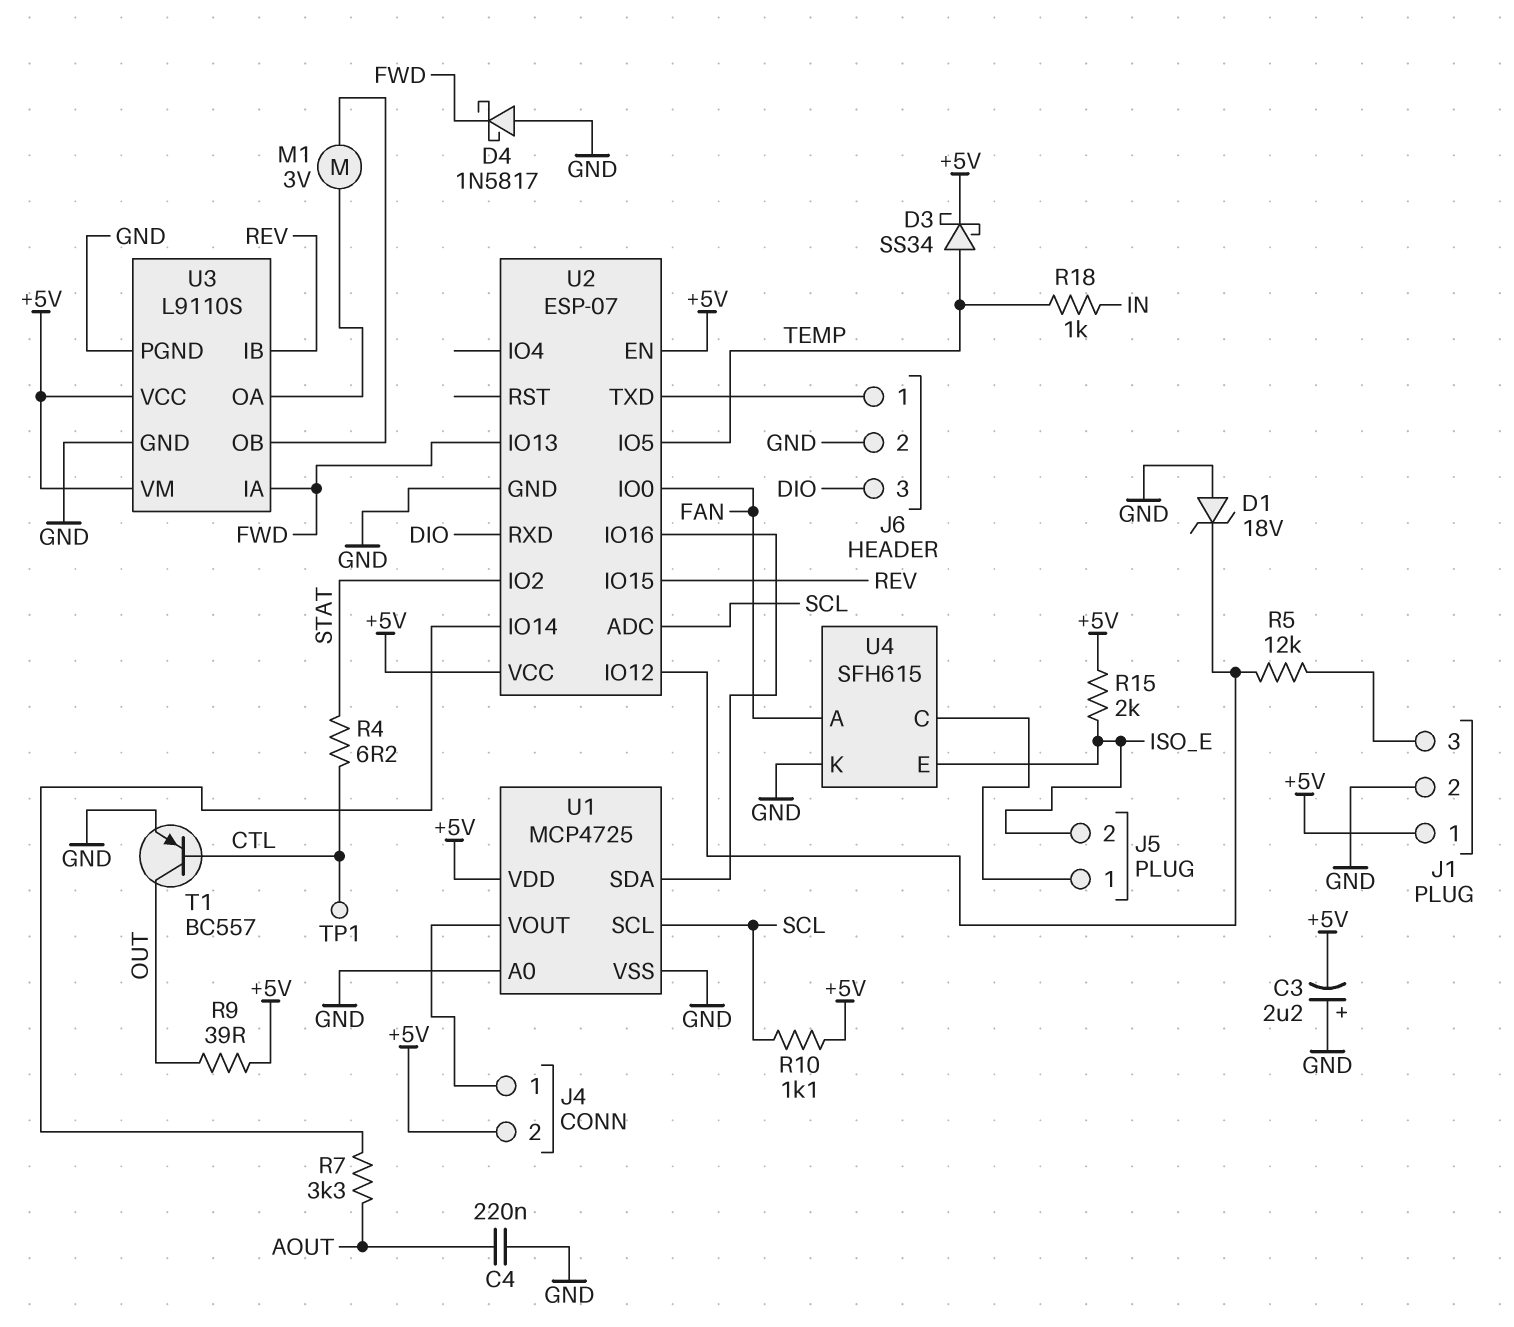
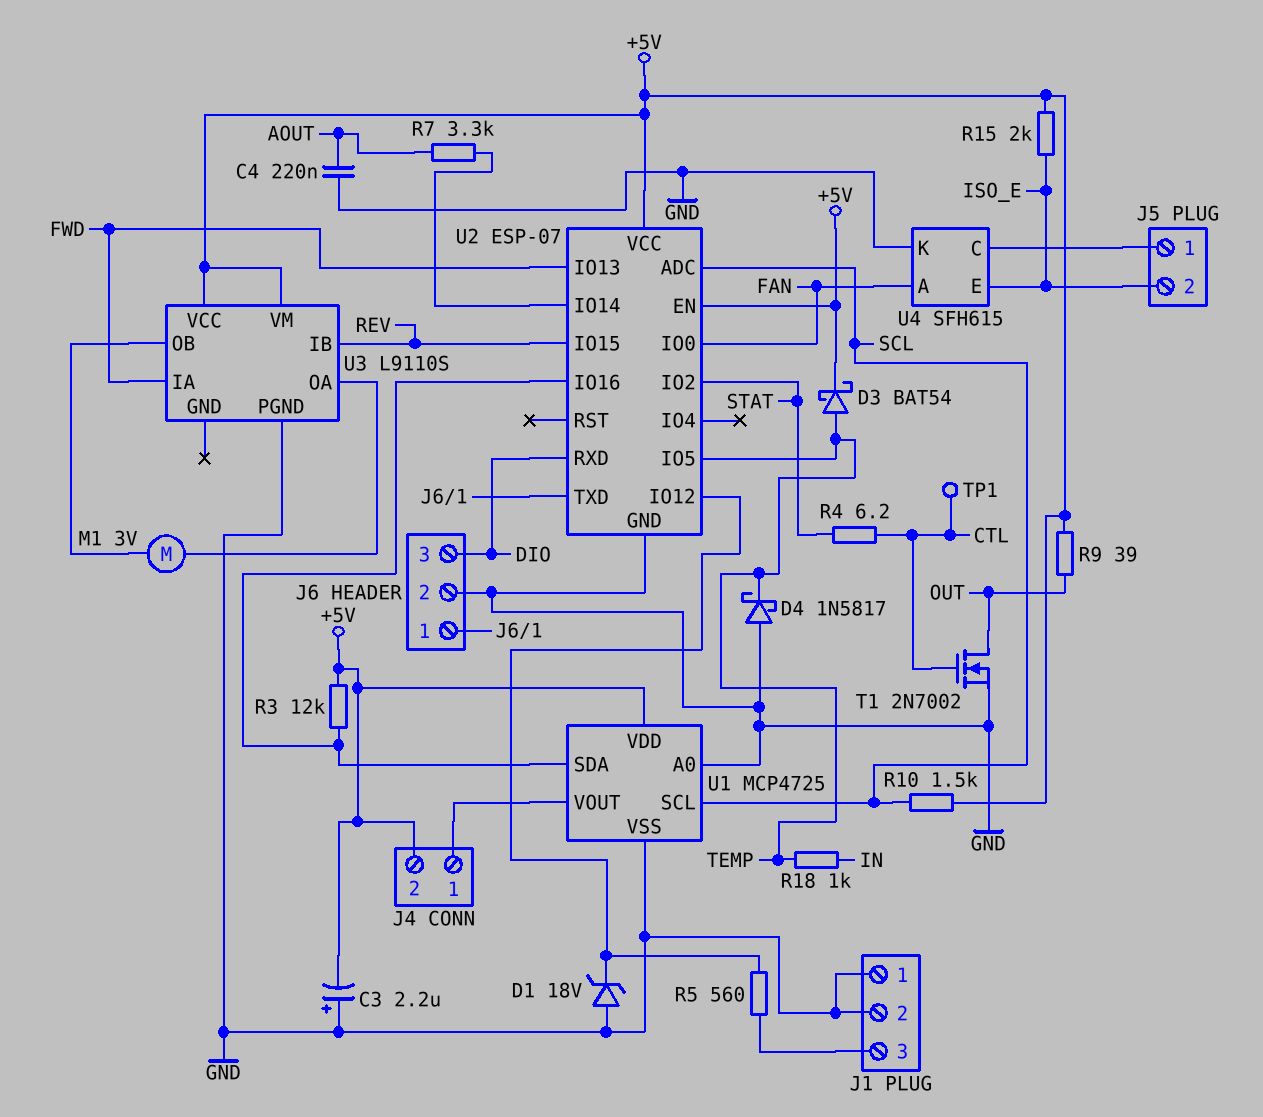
D3: schottky SS34 (A TEMP, K +5V) -> schottky BAT54 (A TEMP, K +5V)
D4: schottky 1N5817 (A GND, K FWD) -> schottky 1N5817 (A GND, K TEMP)
J1 pin 1: +5V -> GND
R3: none -> 12k (+5V, U1/SDA)
R5: 12k (J1/3, U2/IO12) -> 560 (J1/3, U2/IO12)
R10: 1.1k (+5V, SCL) -> 1.5k (+5V, SCL)
T1: PNP BC557 (B CTL, C OUT, E GND) -> NMOS 2N7002 (G CTL, D OUT, S GND)
U3 pin GND: GND -> none

